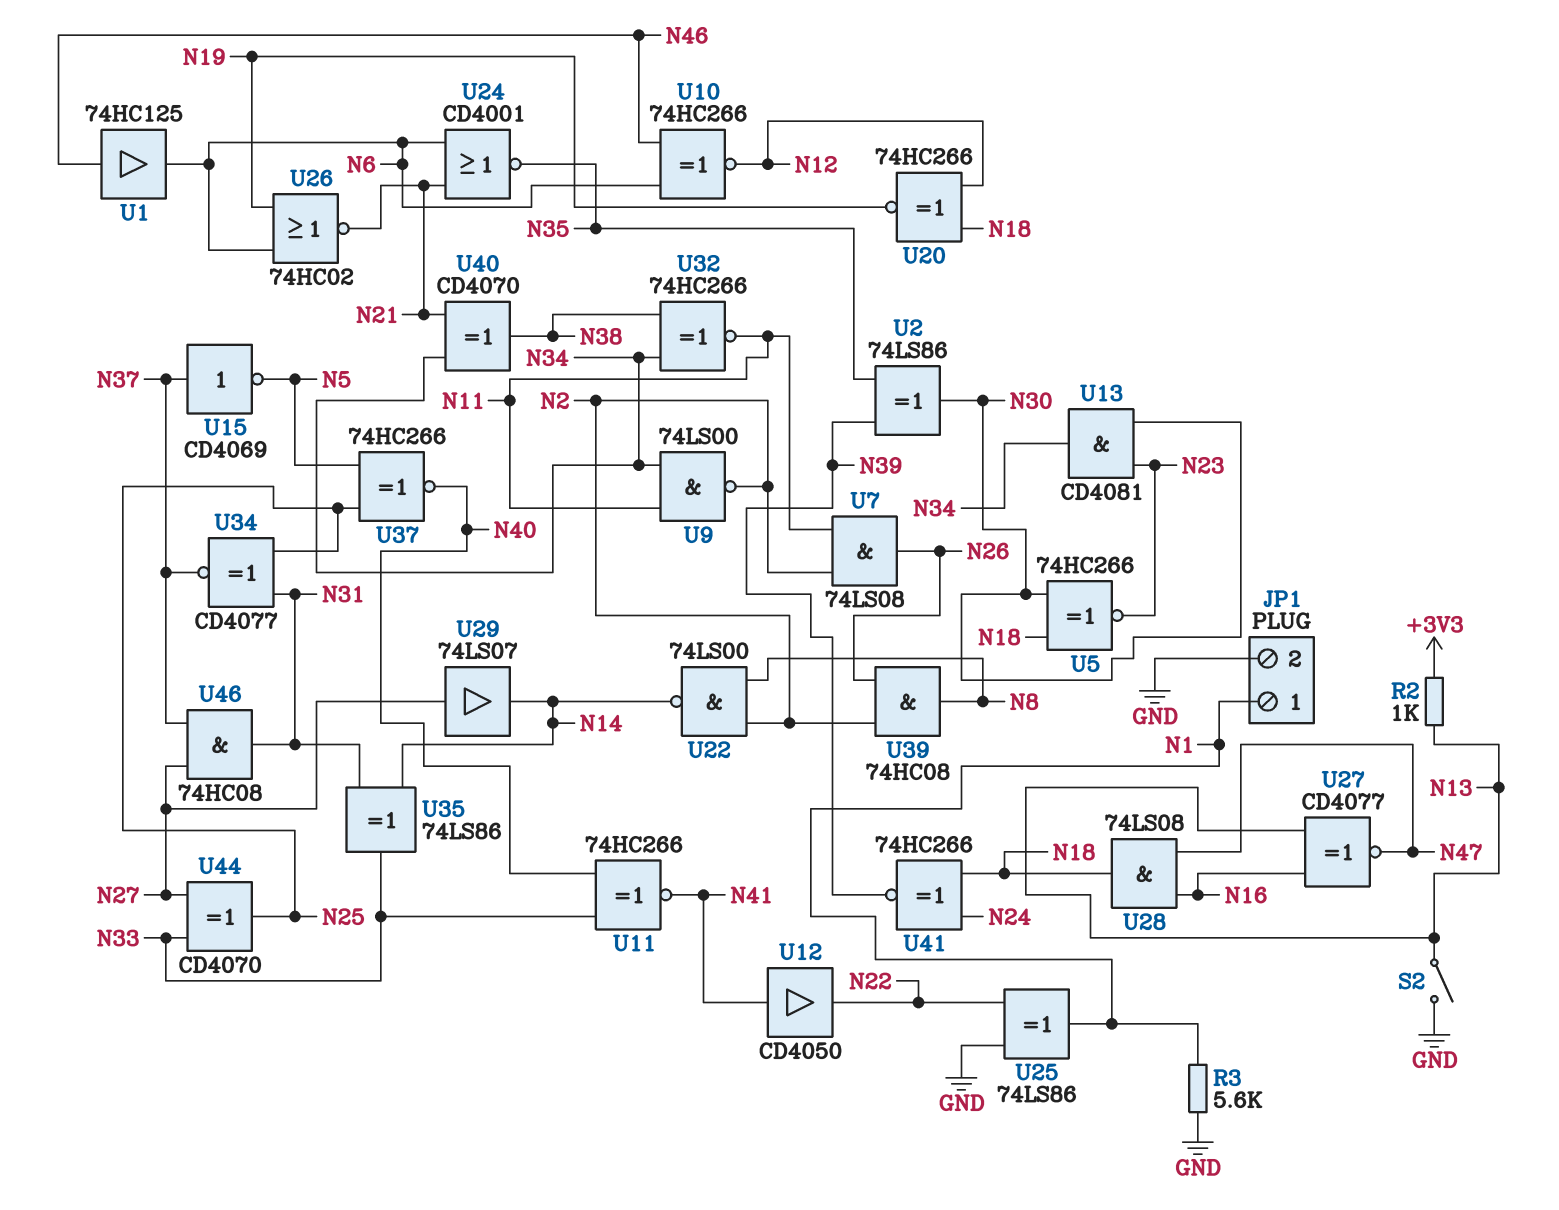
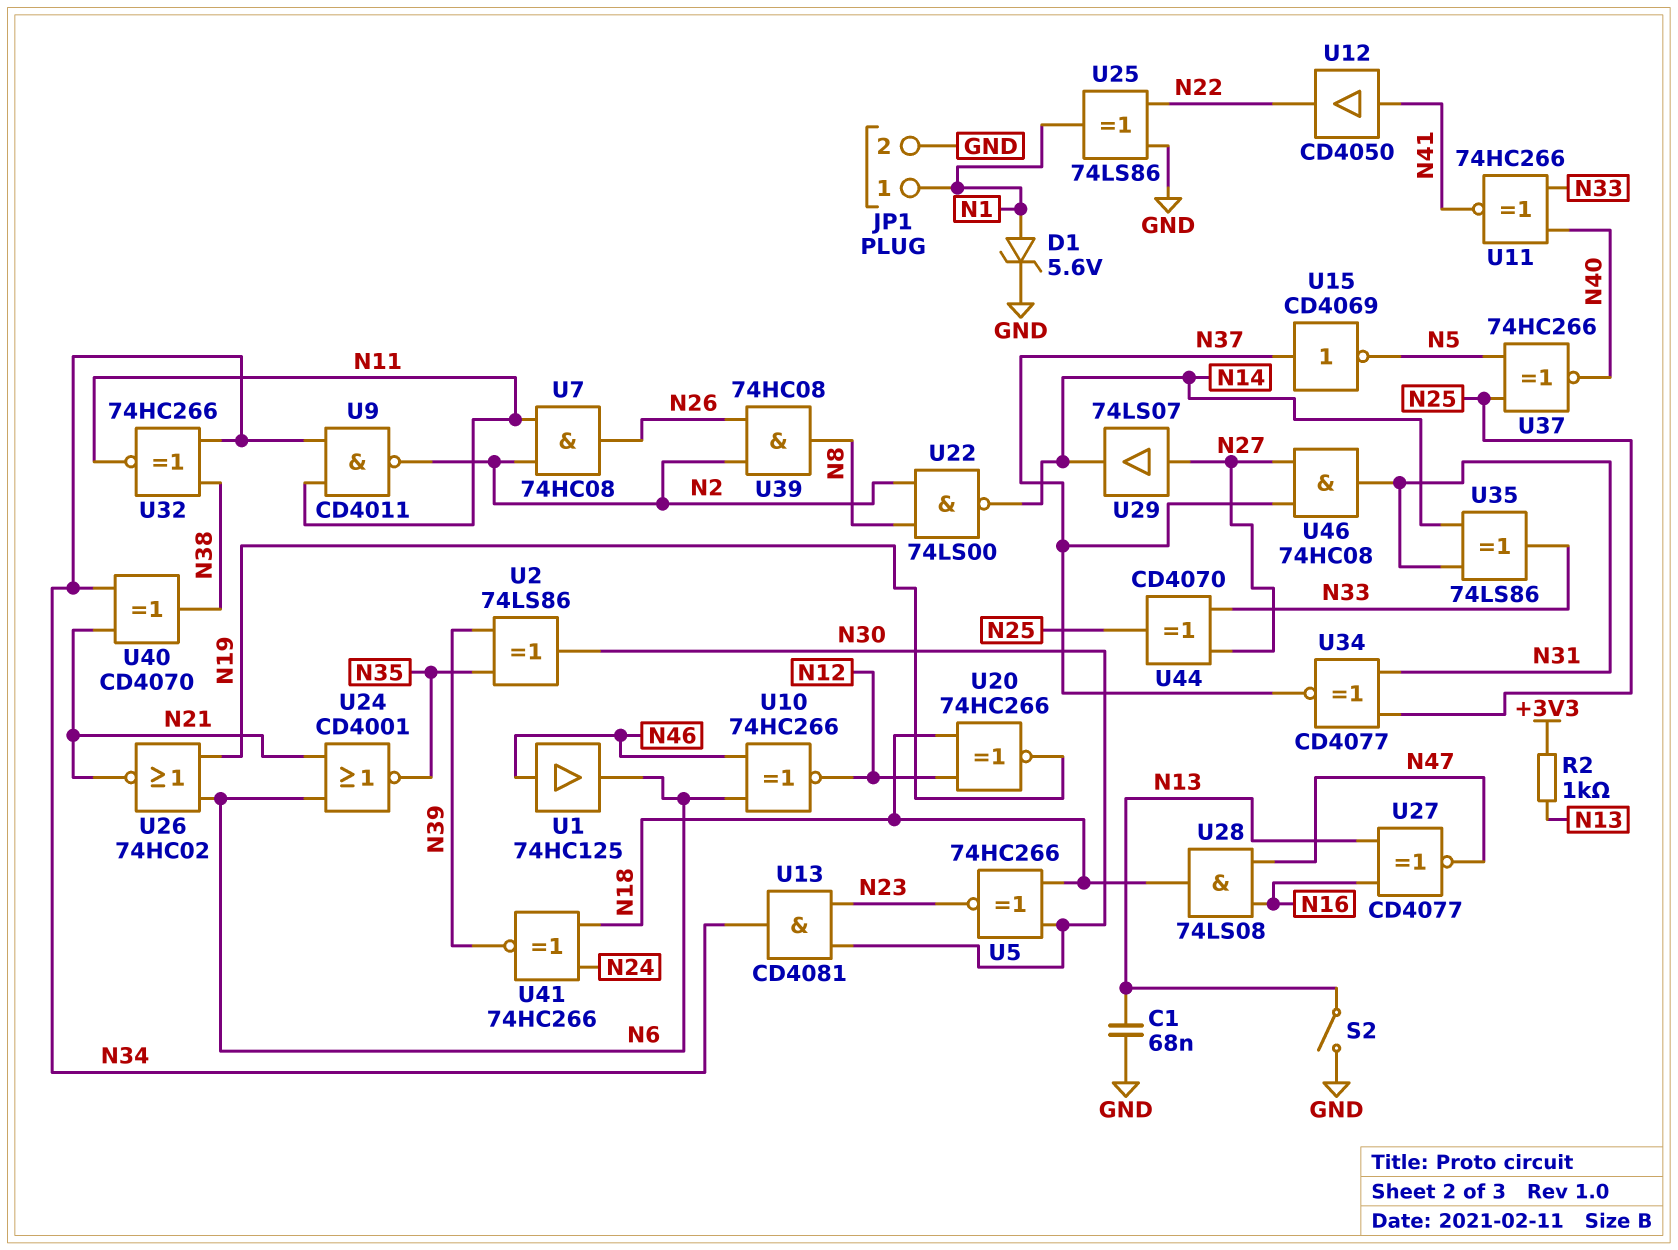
C1: none -> 68nF (GND, N13)
D1: none -> zener 5.6V (A N1, K GND)
R3: 5.6k (GND, N1) -> none
U7: AND 74LS08 (in N2, in N11, out N26) -> AND 74HC08 (in N2, in N11, out N26)
U9: NAND 74LS00 (in N11, in N34, out N2) -> NAND CD4011 (in N11, in N34, out N2)

